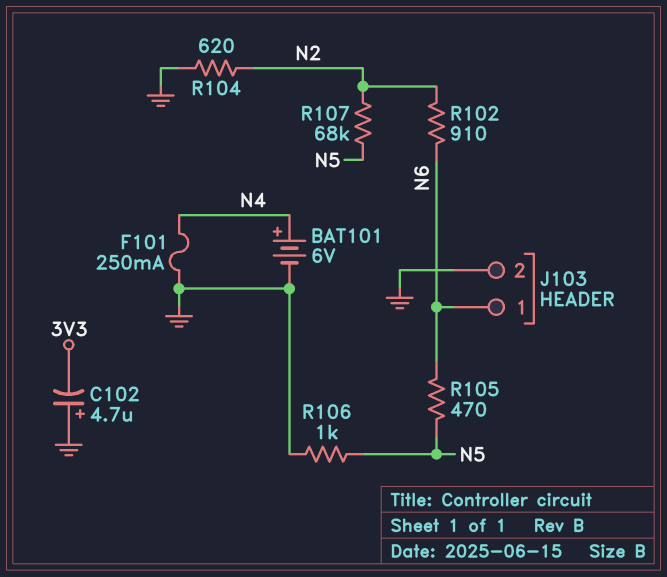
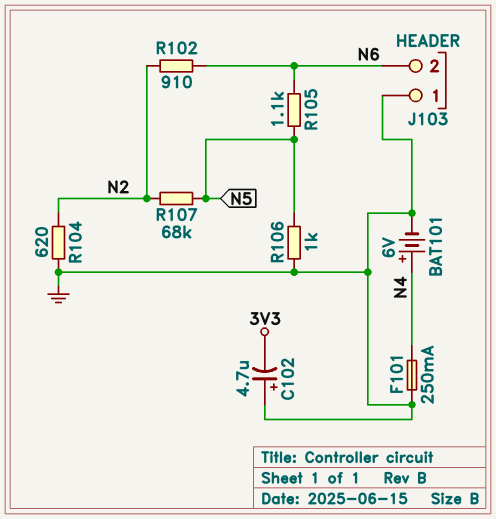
J103 pin 1: N6 -> GND
J103 pin 2: GND -> N6
R105: 470 (N5, N6) -> 1.1k (N5, N6)

